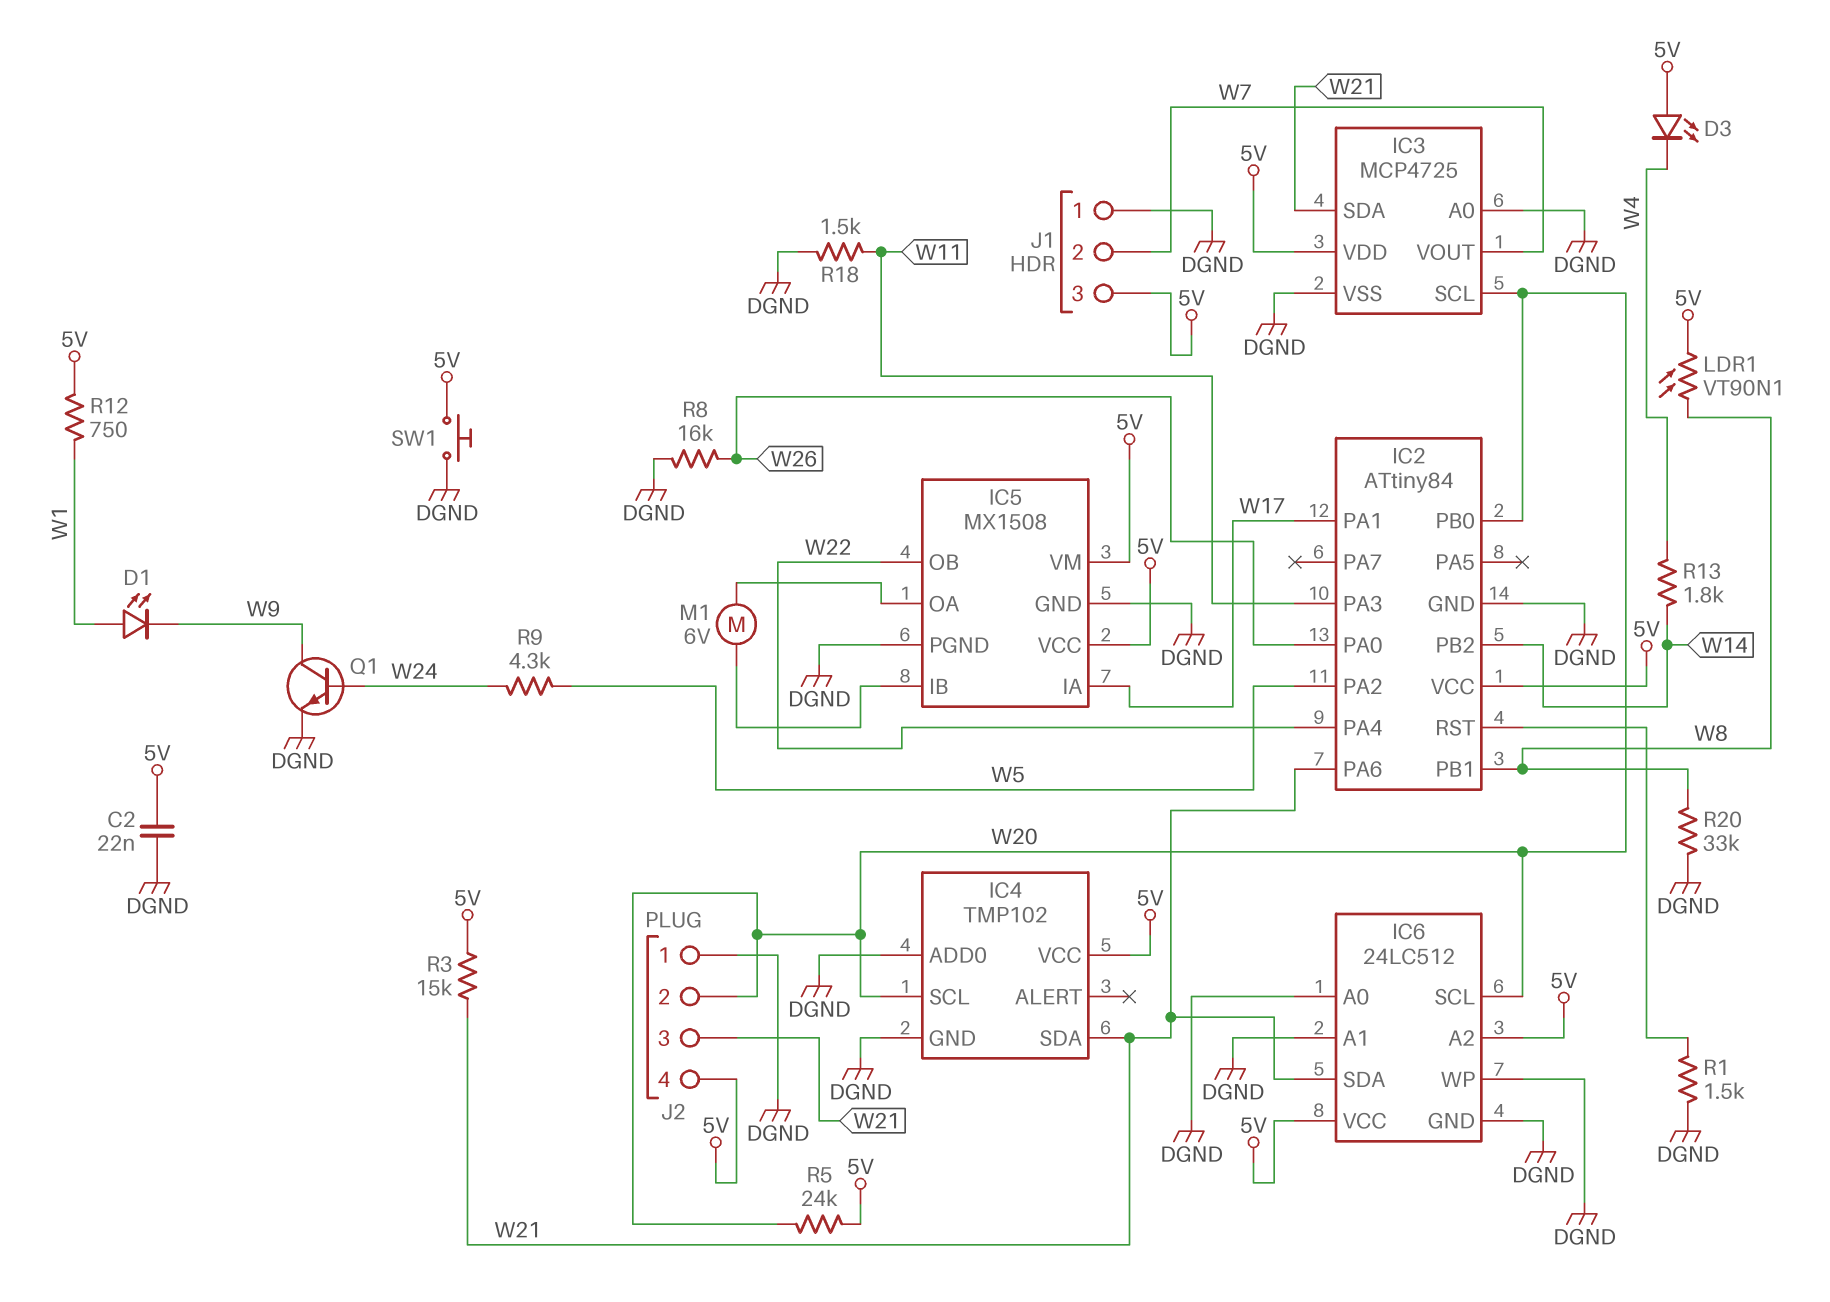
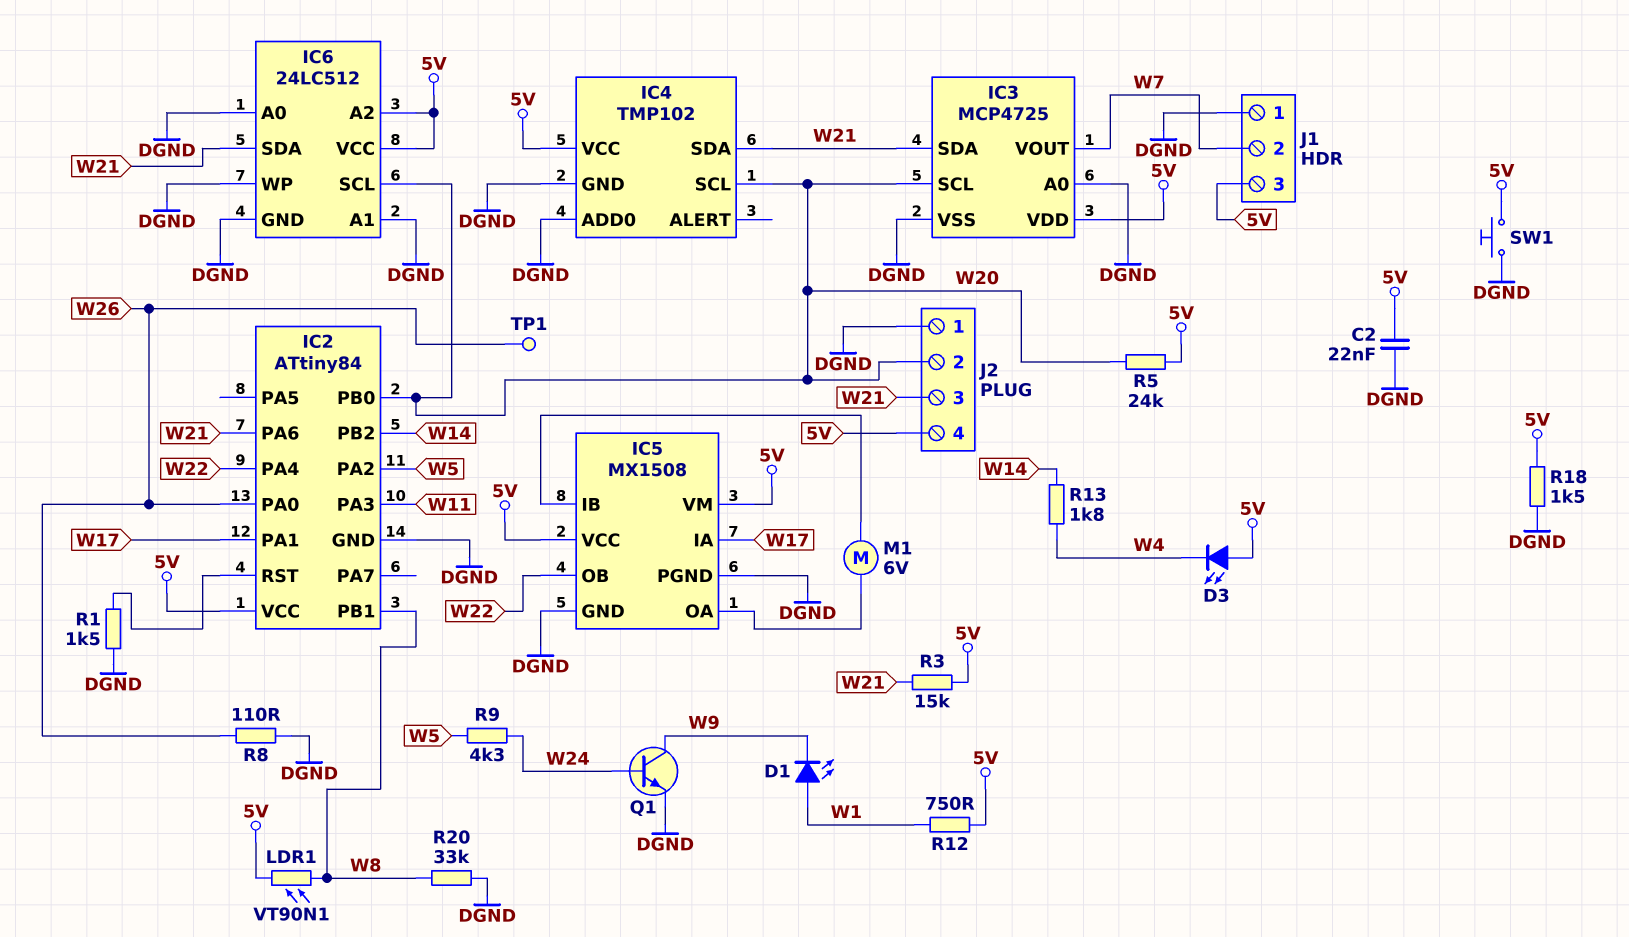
R8: 16k (DGND, W26) -> 110 (DGND, W26)
R18: 1.5k (DGND, W11) -> 1.5k (5V, DGND)
TP1: none -> test point (W26)

